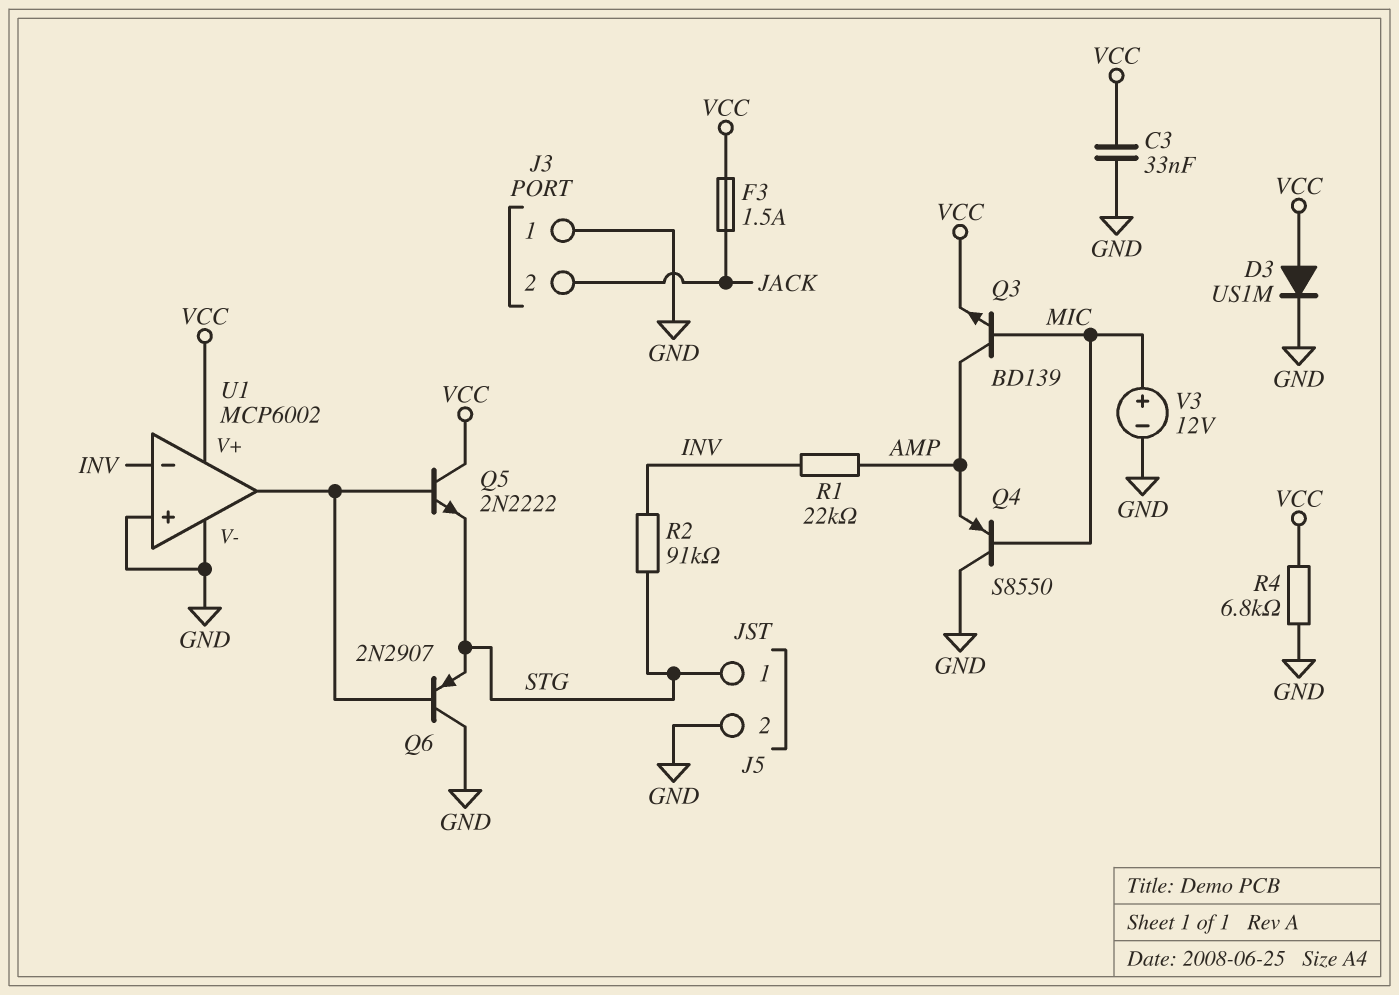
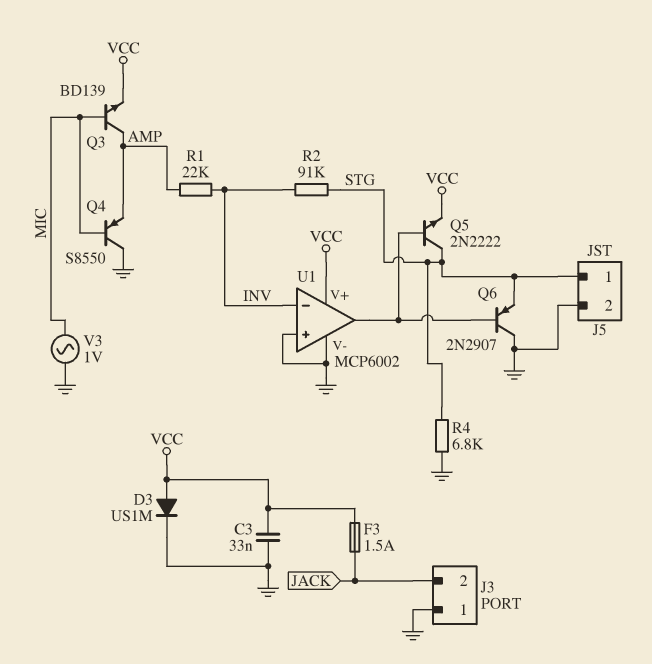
Q5: NPN 2N2222 (B U1/out, C VCC, E STG) -> NPN 2N2222 (B U1/out, C STG, E VCC)
R4: 6.8k (GND, VCC) -> 6.8k (GND, STG)
V3: 12V (plus MIC, minus GND) -> AC 1V (GND, MIC)

